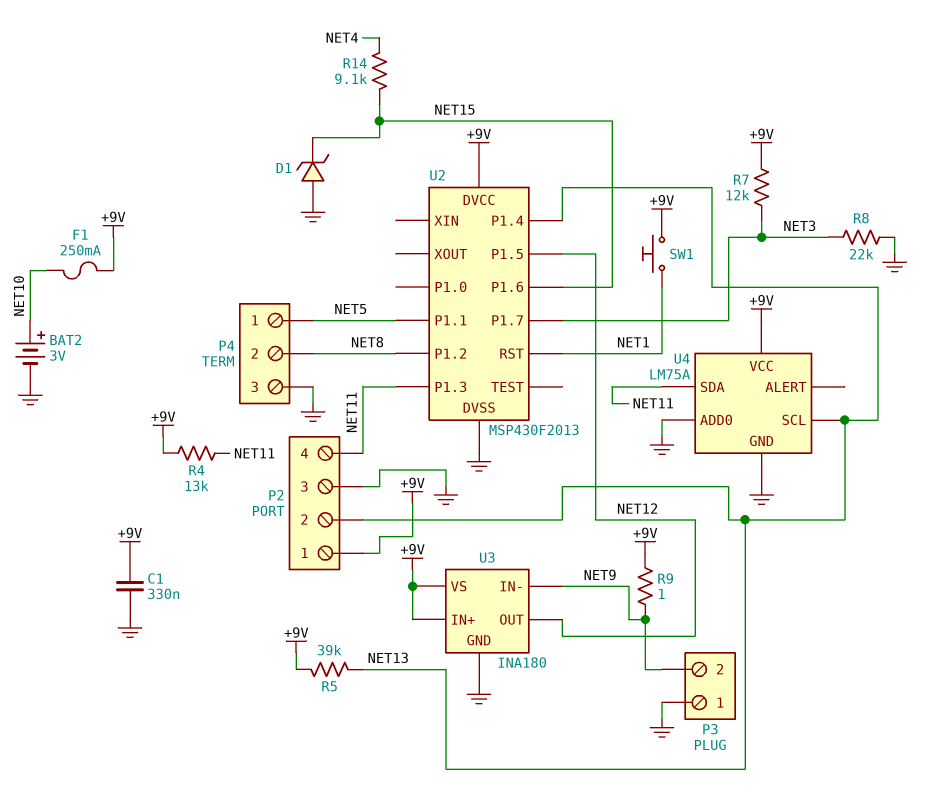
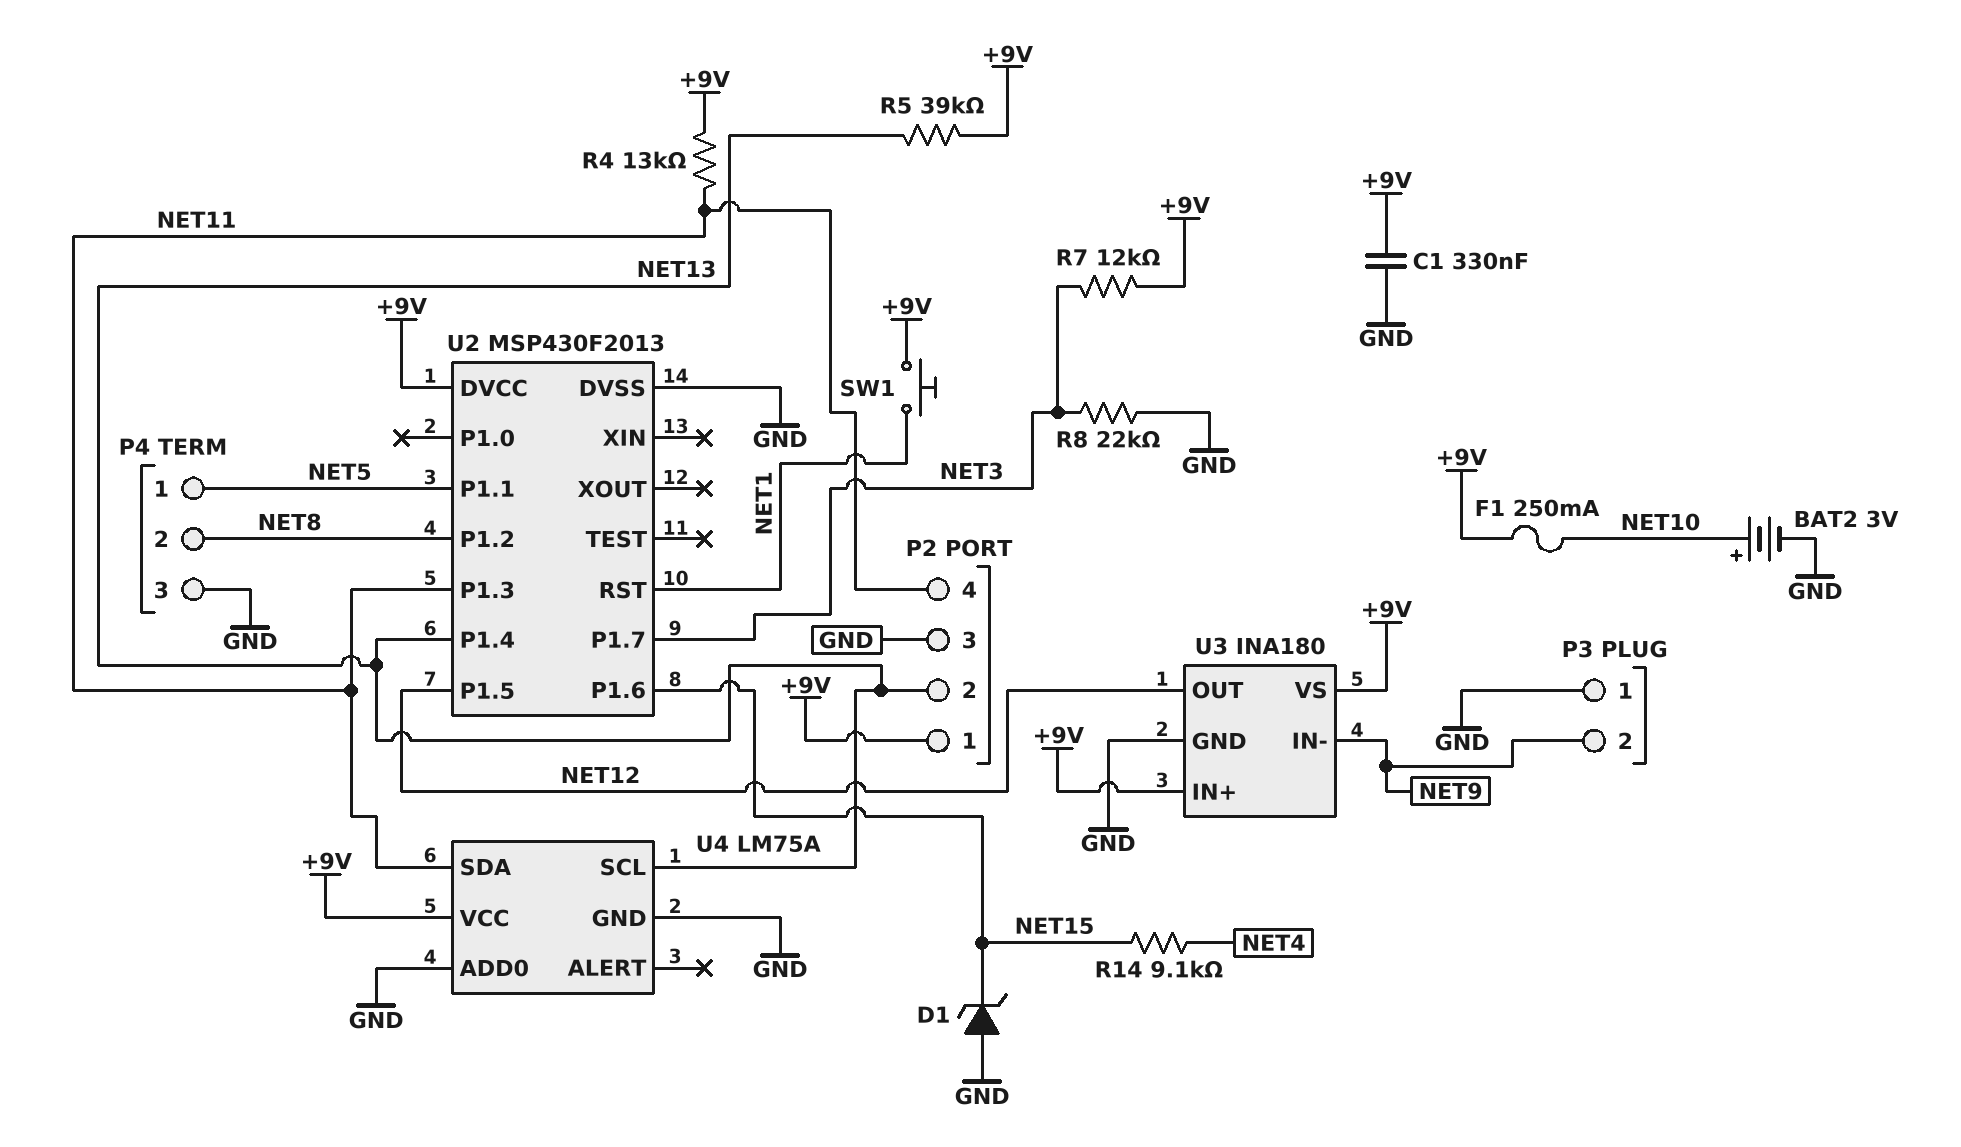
R9: 1 (+9V, NET9) -> none

